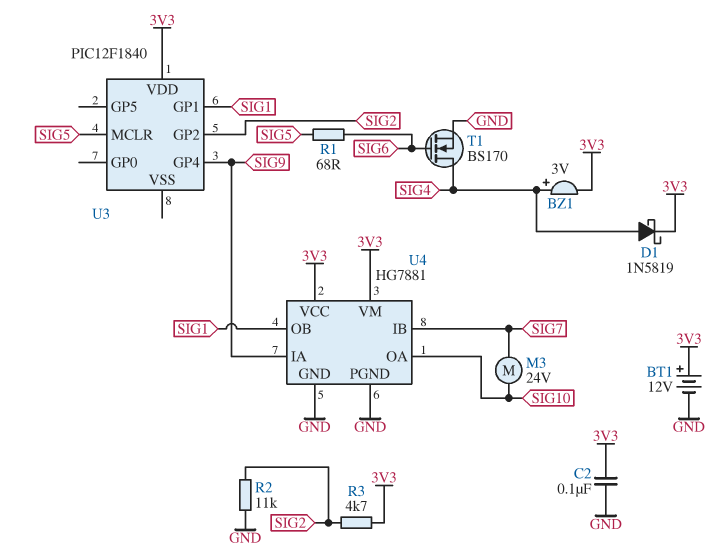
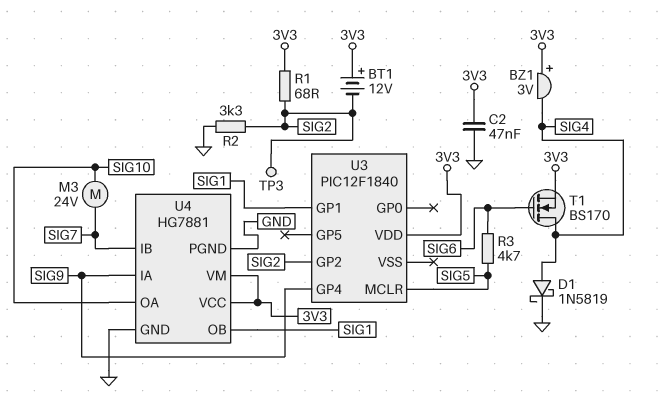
BT1: 12V (plus 3V3, minus GND) -> 12V (plus 3V3, minus SIG2)
BZ1: buzzer 3V (plus SIG4, minus 3V3) -> buzzer 3V (plus 3V3, minus SIG4)
C2: 100nF (3V3, GND) -> 47nF (3V3, GND)
D1: schottky 1N5819 (A SIG4, K 3V3) -> schottky 1N5819 (A SIG4, K GND)
R1: 68 (SIG5, SIG6) -> 68 (3V3, SIG2)
R2: 11k (GND, SIG2) -> 3.3k (GND, SIG2)
R3: 4.7k (3V3, SIG2) -> 4.7k (SIG5, SIG6)
T1: NMOS BS170 (G SIG6, D SIG4, S GND) -> NMOS BS170 (G SIG6, D SIG4, S 3V3)
TP3: none -> test point (SIG2)

